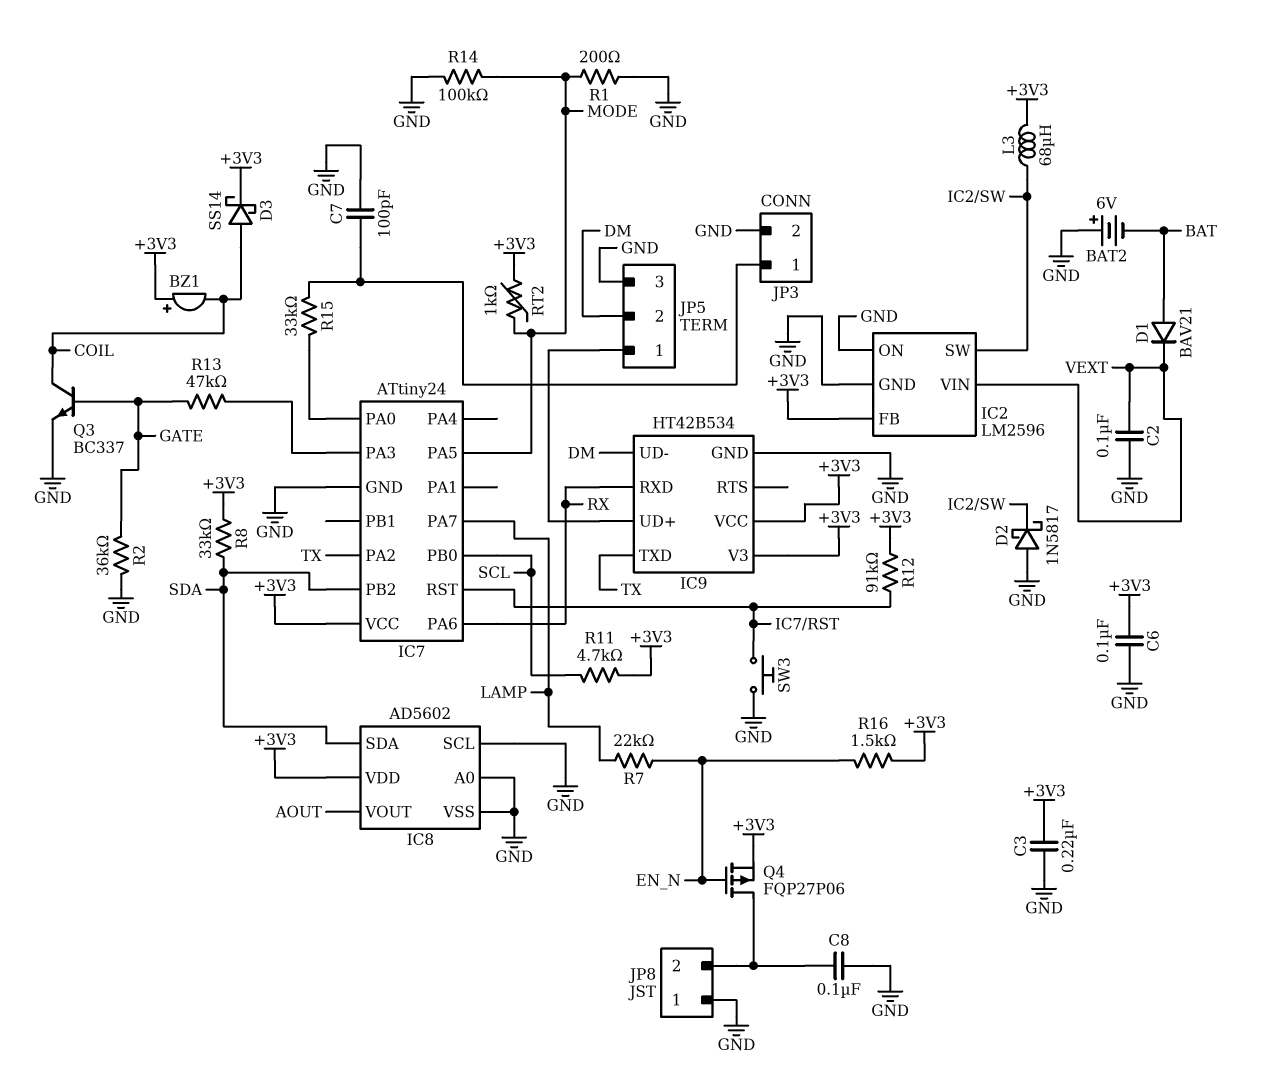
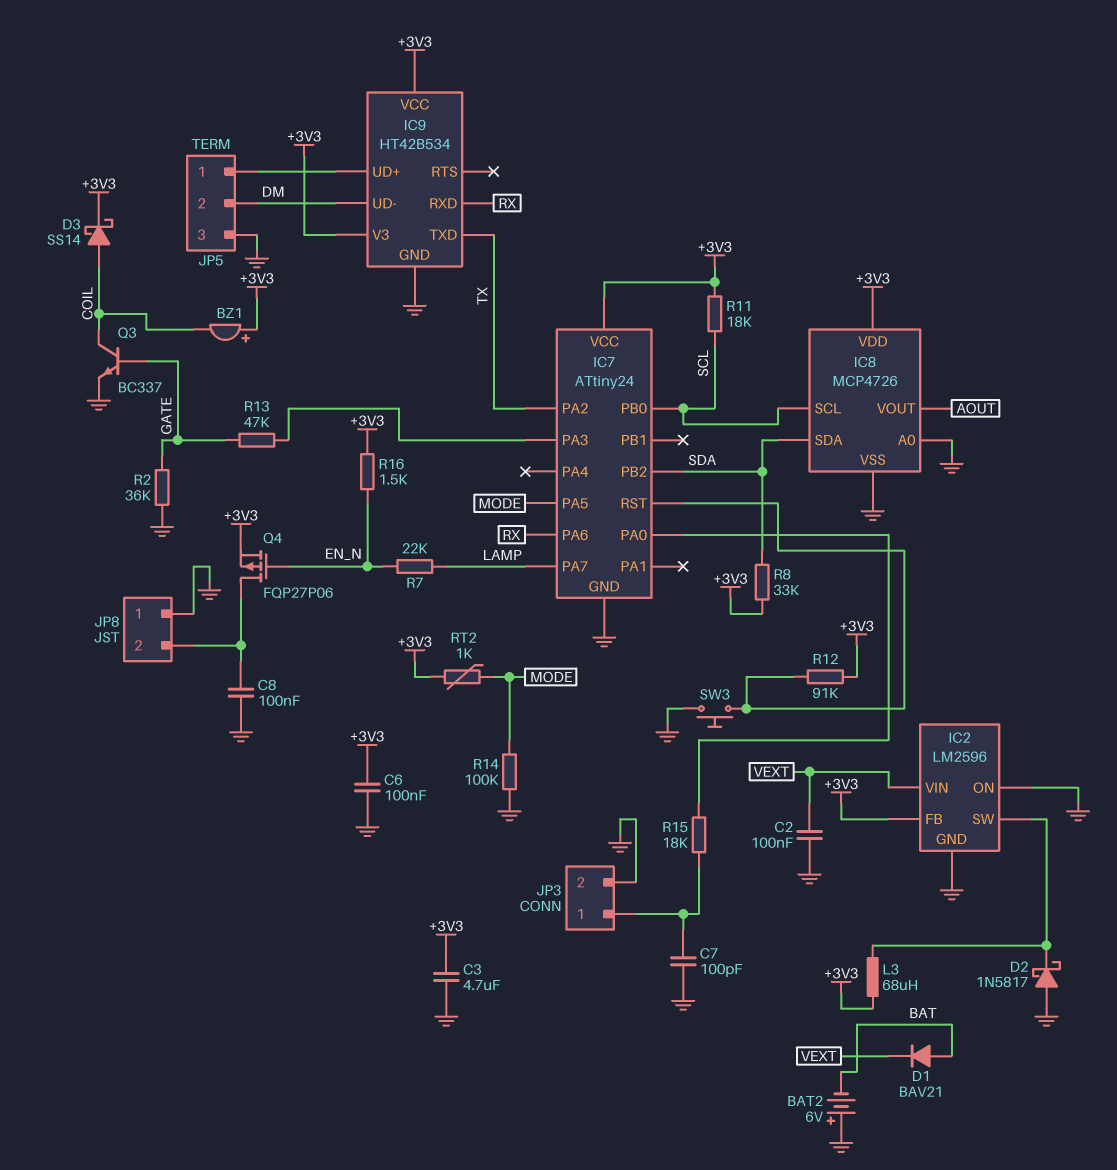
C3: 220nF (+3V3, GND) -> 4.7uF (+3V3, GND)
IC8: AD5602 -> MCP4726
IC8 pin SCL: GND -> SCL
R1: 200 (GND, MODE) -> none
R11: 4.7k (+3V3, SCL) -> 18k (+3V3, SCL)
R15: 33k (IC7/PA0, JP3/1) -> 18k (IC7/PA0, JP3/1)

